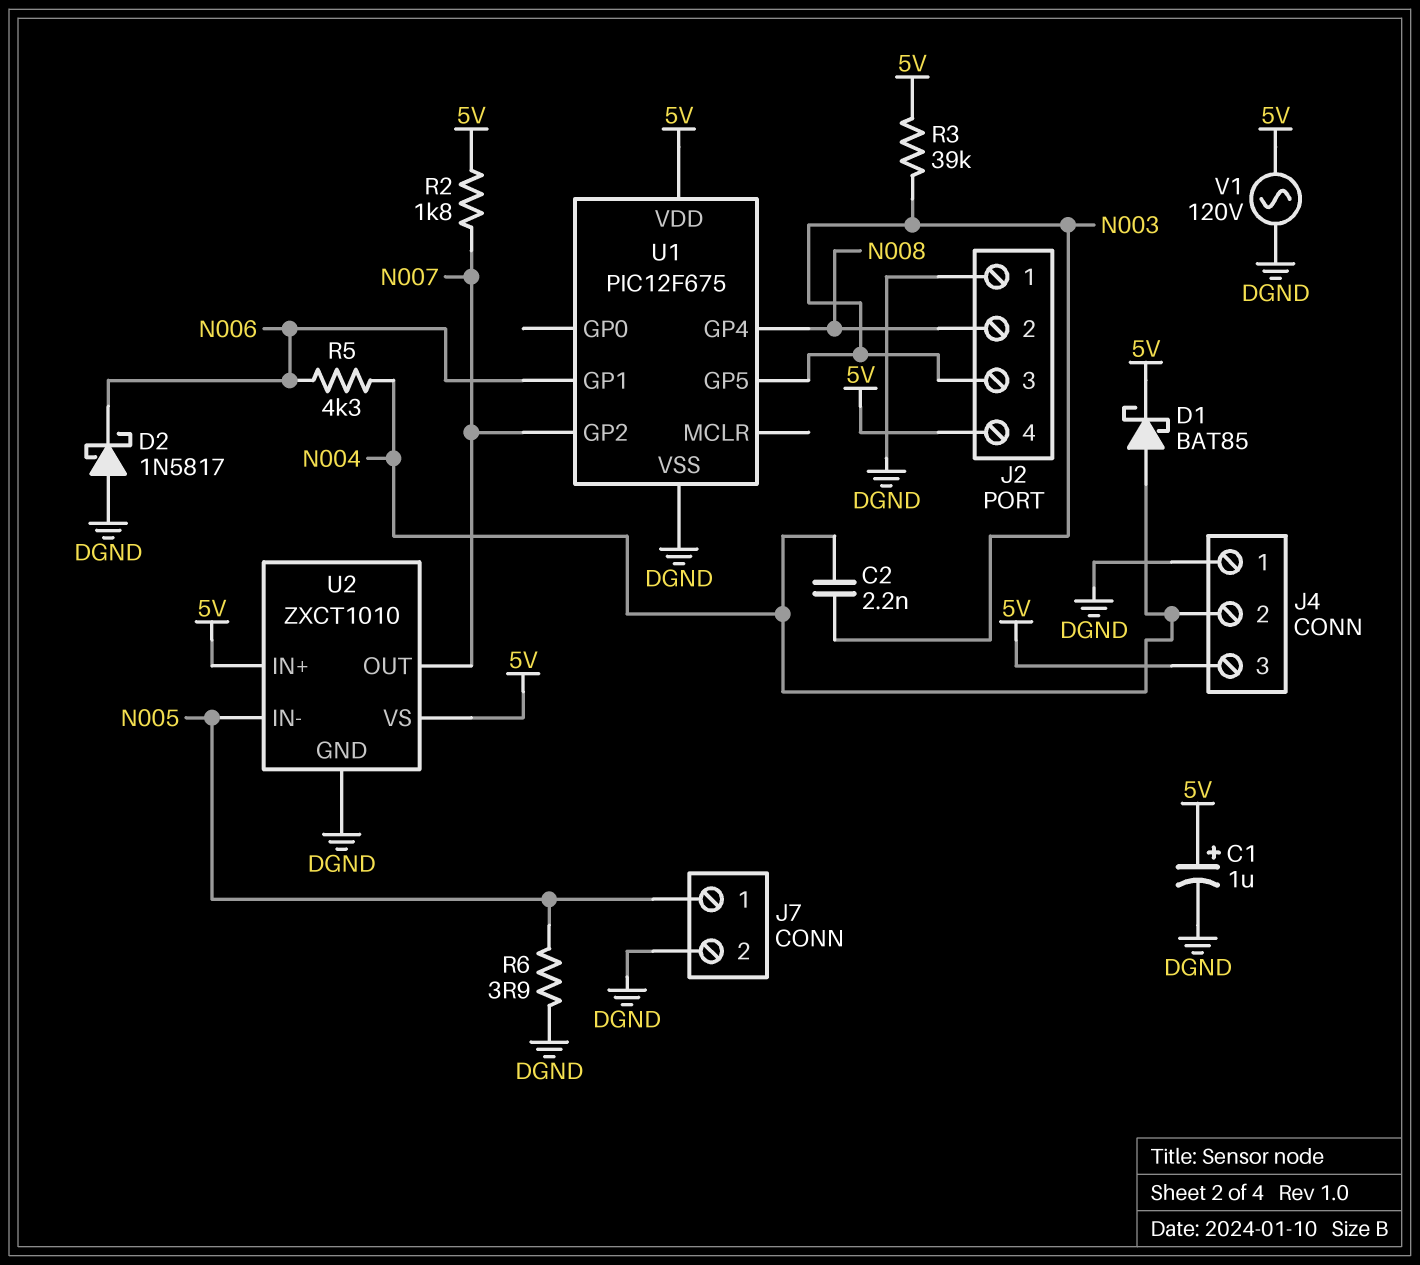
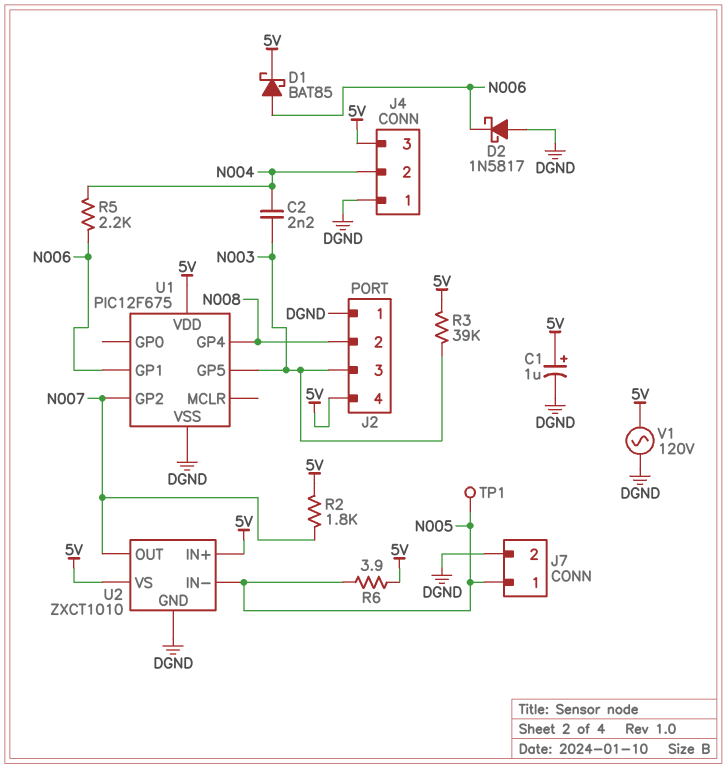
D1: schottky BAT85 (A N004, K 5V) -> schottky BAT85 (A N006, K 5V)
R5: 4.3k (N004, N006) -> 2.2k (N004, N006)
R6: 3.9 (DGND, N005) -> 3.9 (5V, N005)
TP1: none -> test point (N005)

